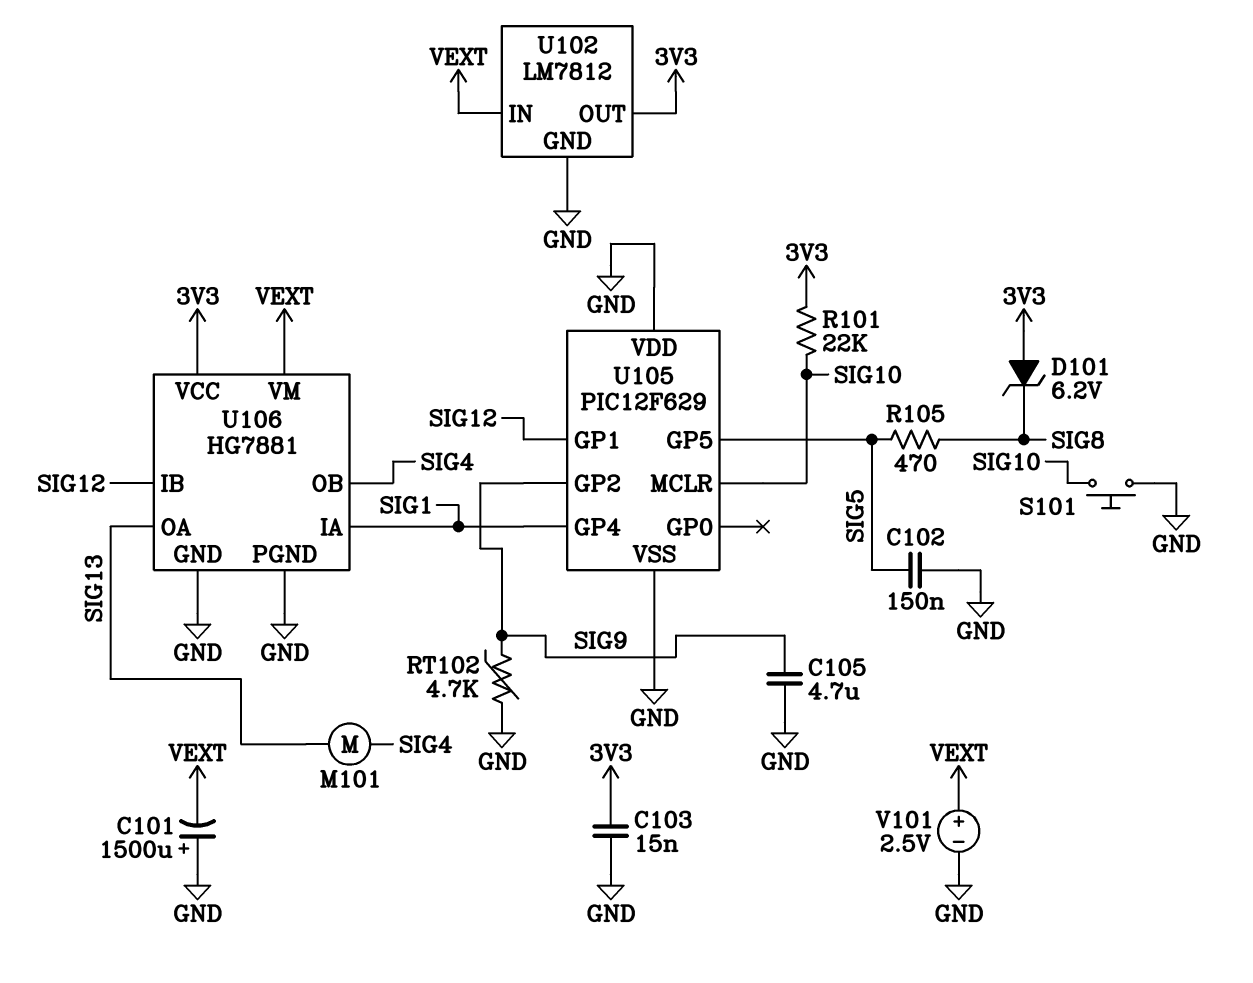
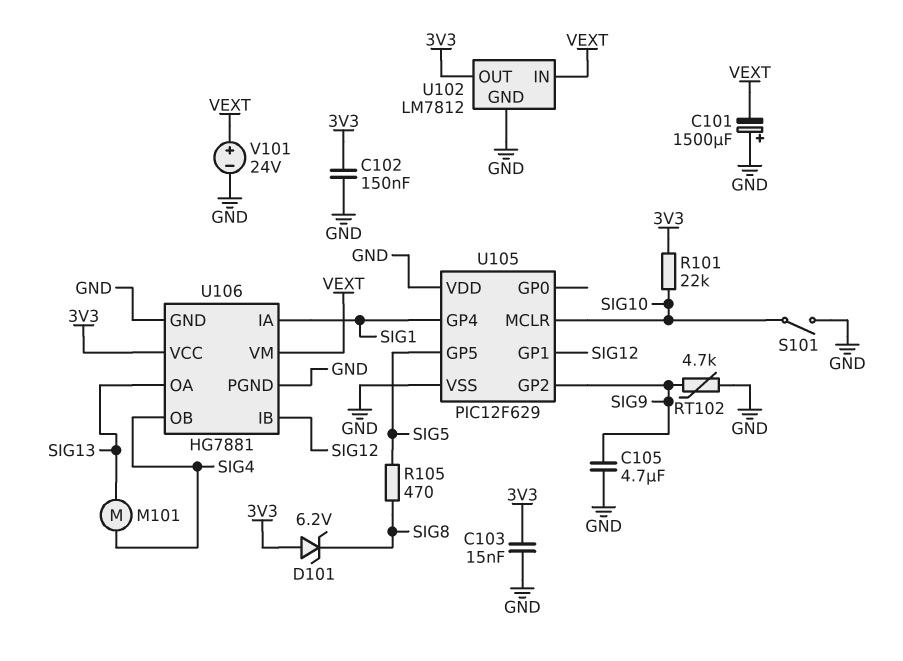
C102: 150nF (GND, SIG5) -> 150nF (3V3, GND)
S101: button (GND, SIG10) -> switch (GND, SIG10)
V101: 2.5V (plus VEXT, minus GND) -> 24V (plus VEXT, minus GND)

